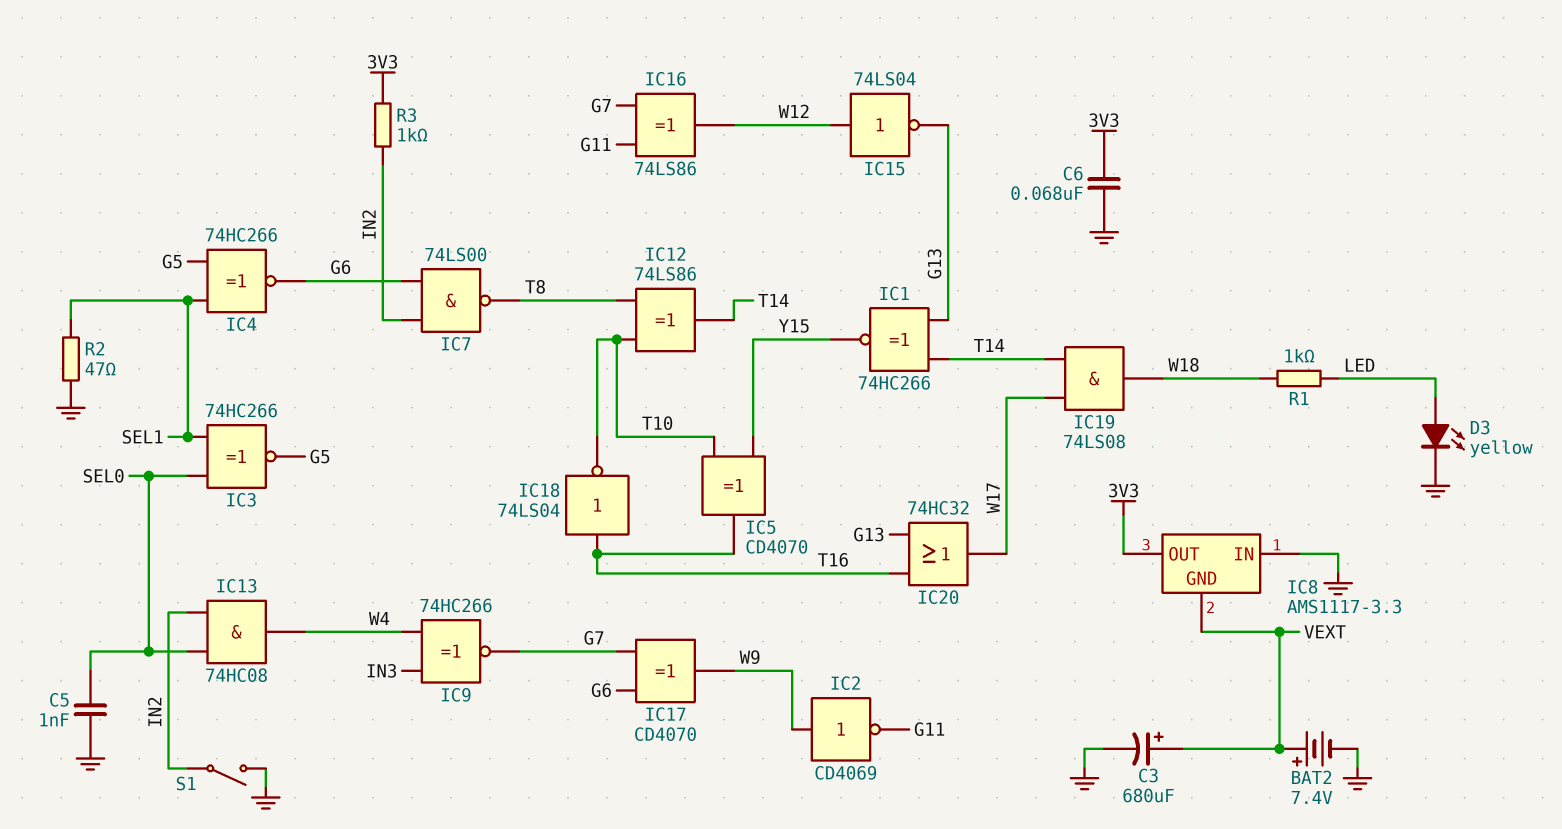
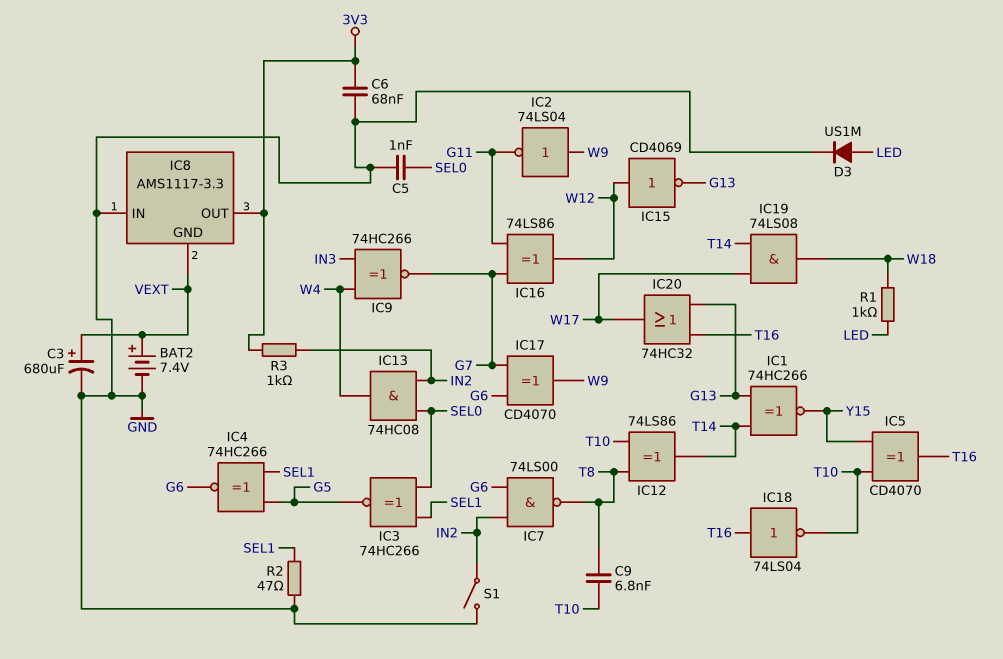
C9: none -> 6.8nF (T8, T10)
D3: LED yellow (A LED, K GND) -> diode US1M (A LED, K GND)
IC2: NOT CD4069 (in W9, out G11) -> NOT 74LS04 (in W9, out G11)
IC15: NOT 74LS04 (in W12, out G13) -> NOT CD4069 (in W12, out G13)

